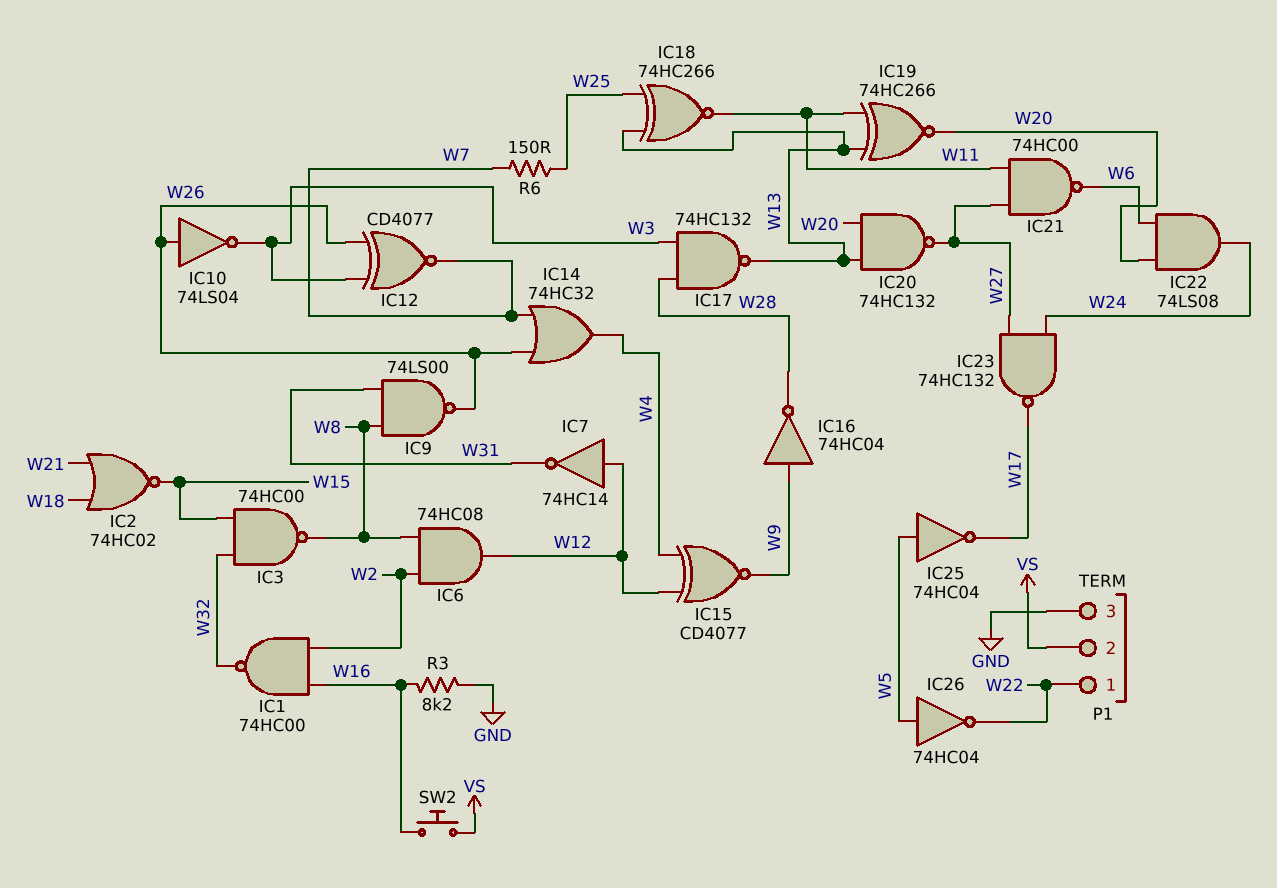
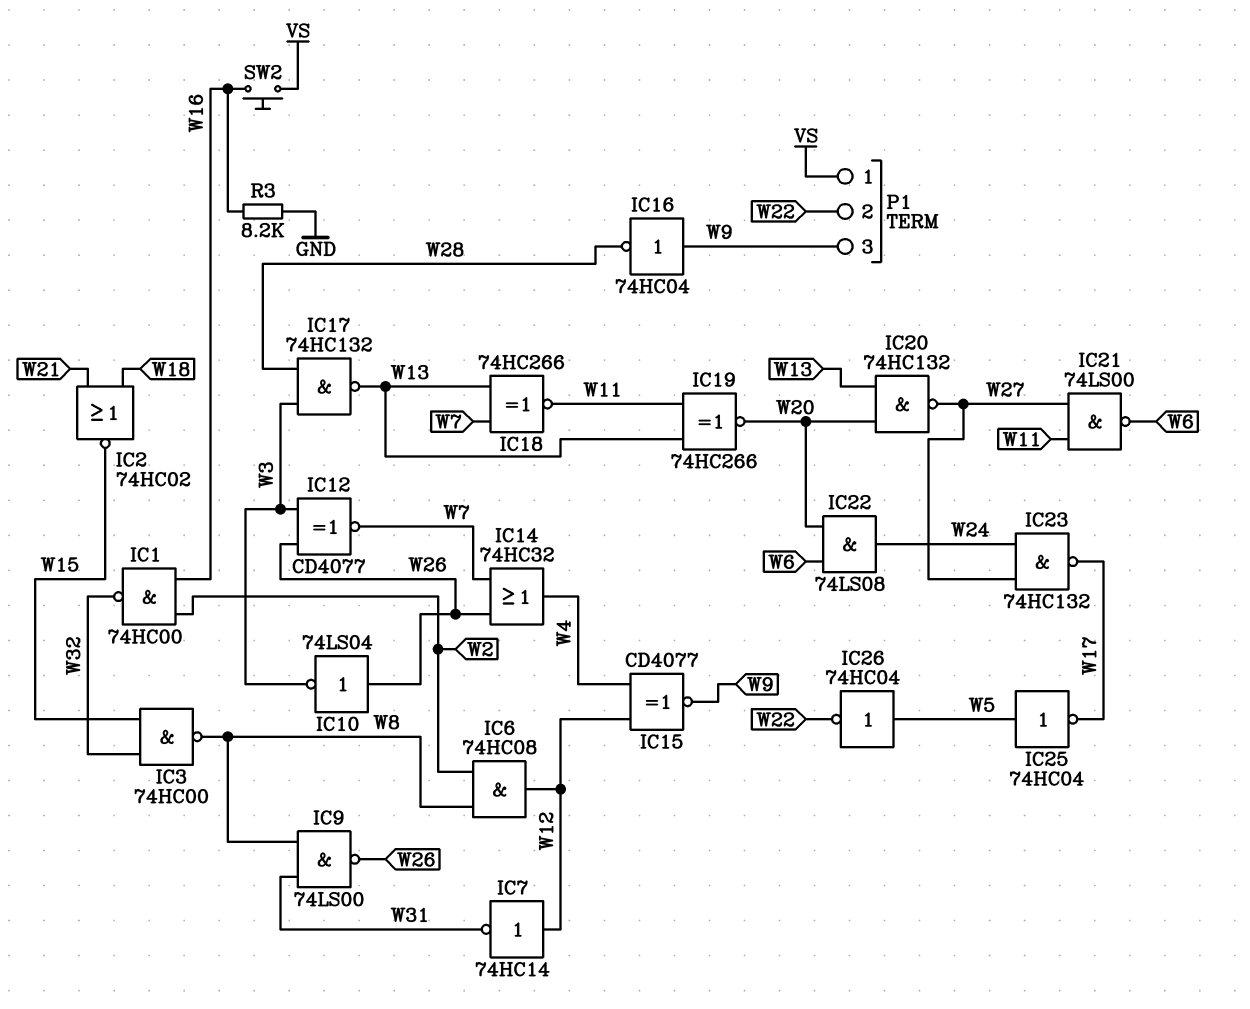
IC18: XNOR 74HC266 (in W13, in W25, out W11) -> XNOR 74HC266 (in W7, in W13, out W11)
IC21: NAND 74HC00 (in W11, in W27, out W6) -> NAND 74LS00 (in W11, in W27, out W6)
P1 pin 1: W22 -> VS
P1 pin 2: VS -> W22
P1 pin 3: GND -> W9
R6: 150 (W7, W25) -> none

